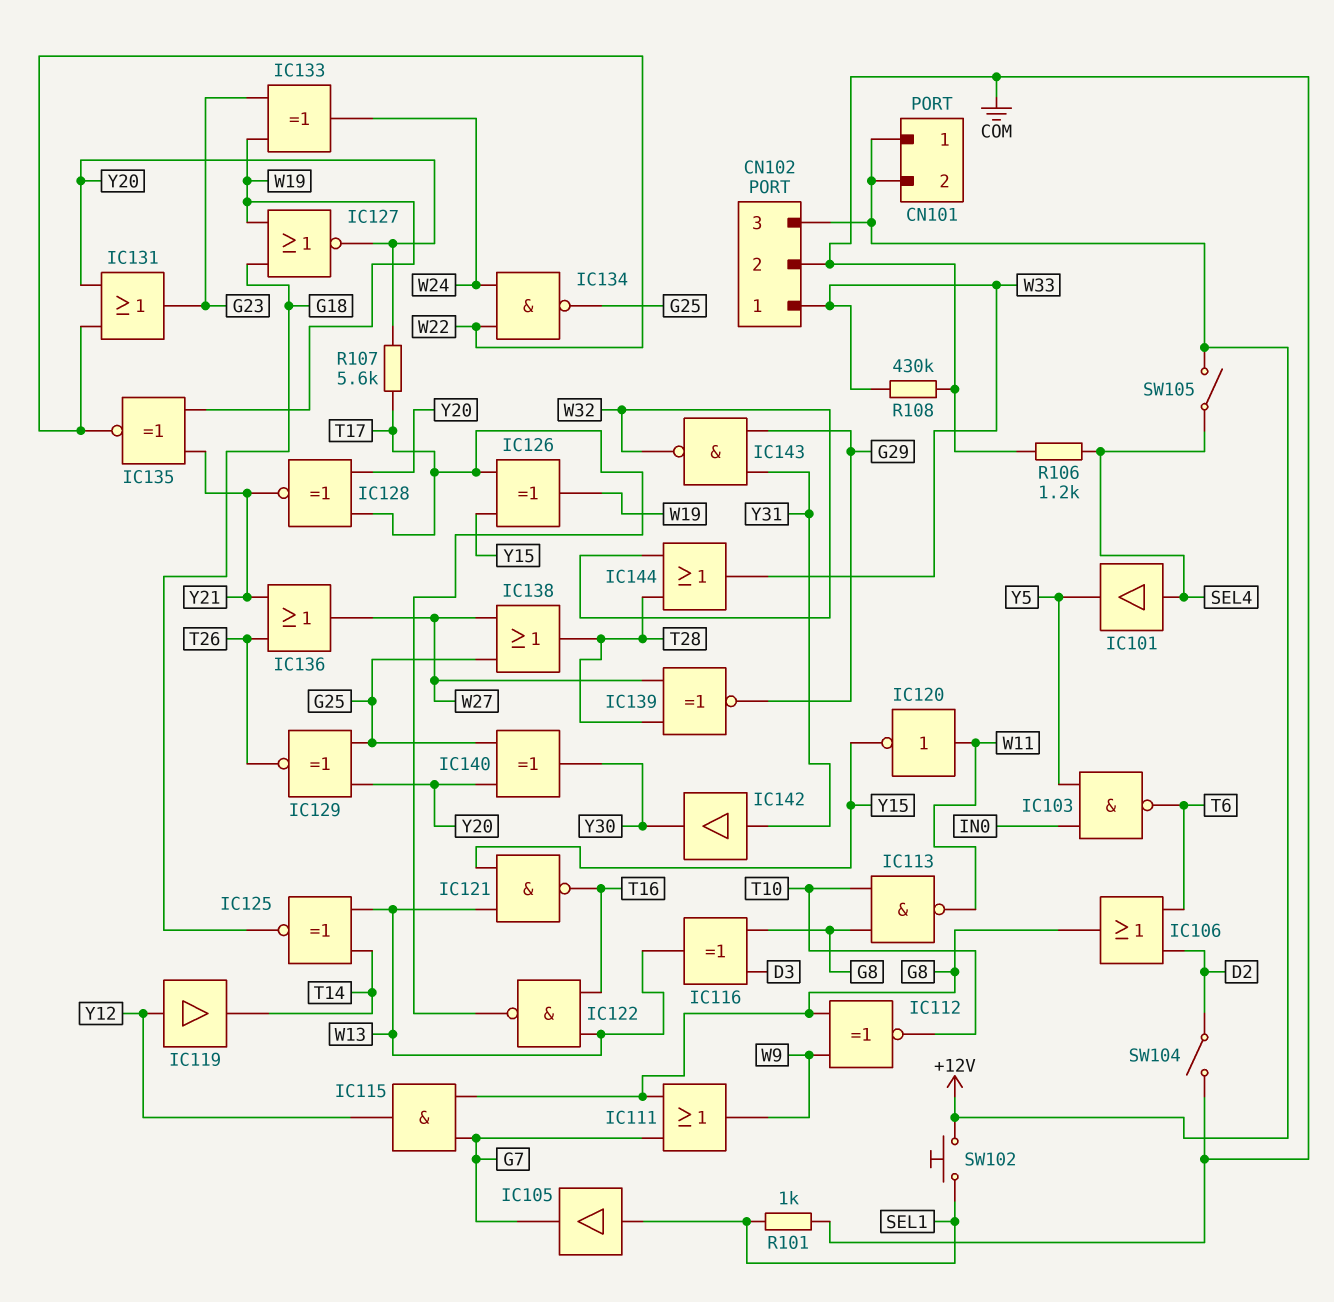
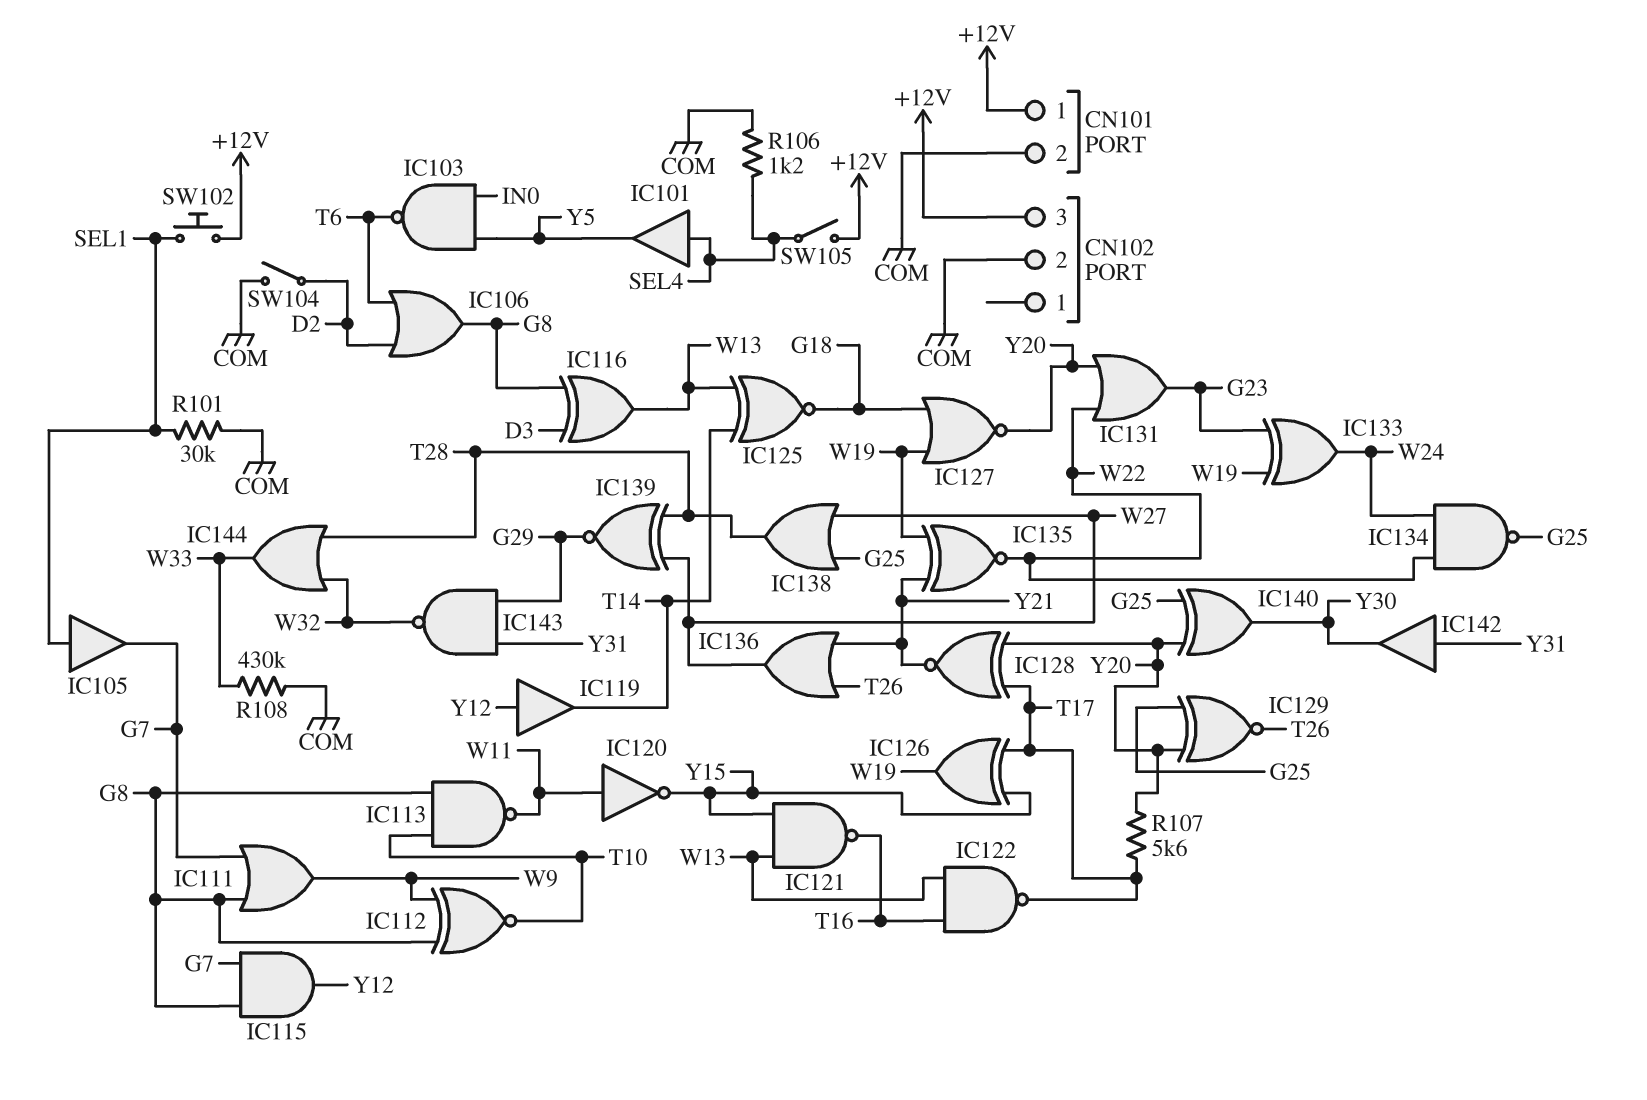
CN101 pin 2: +12V -> COM
CN102 pin 1: W33 -> none
R101: 1k (COM, SEL1) -> 30k (COM, SEL1)

